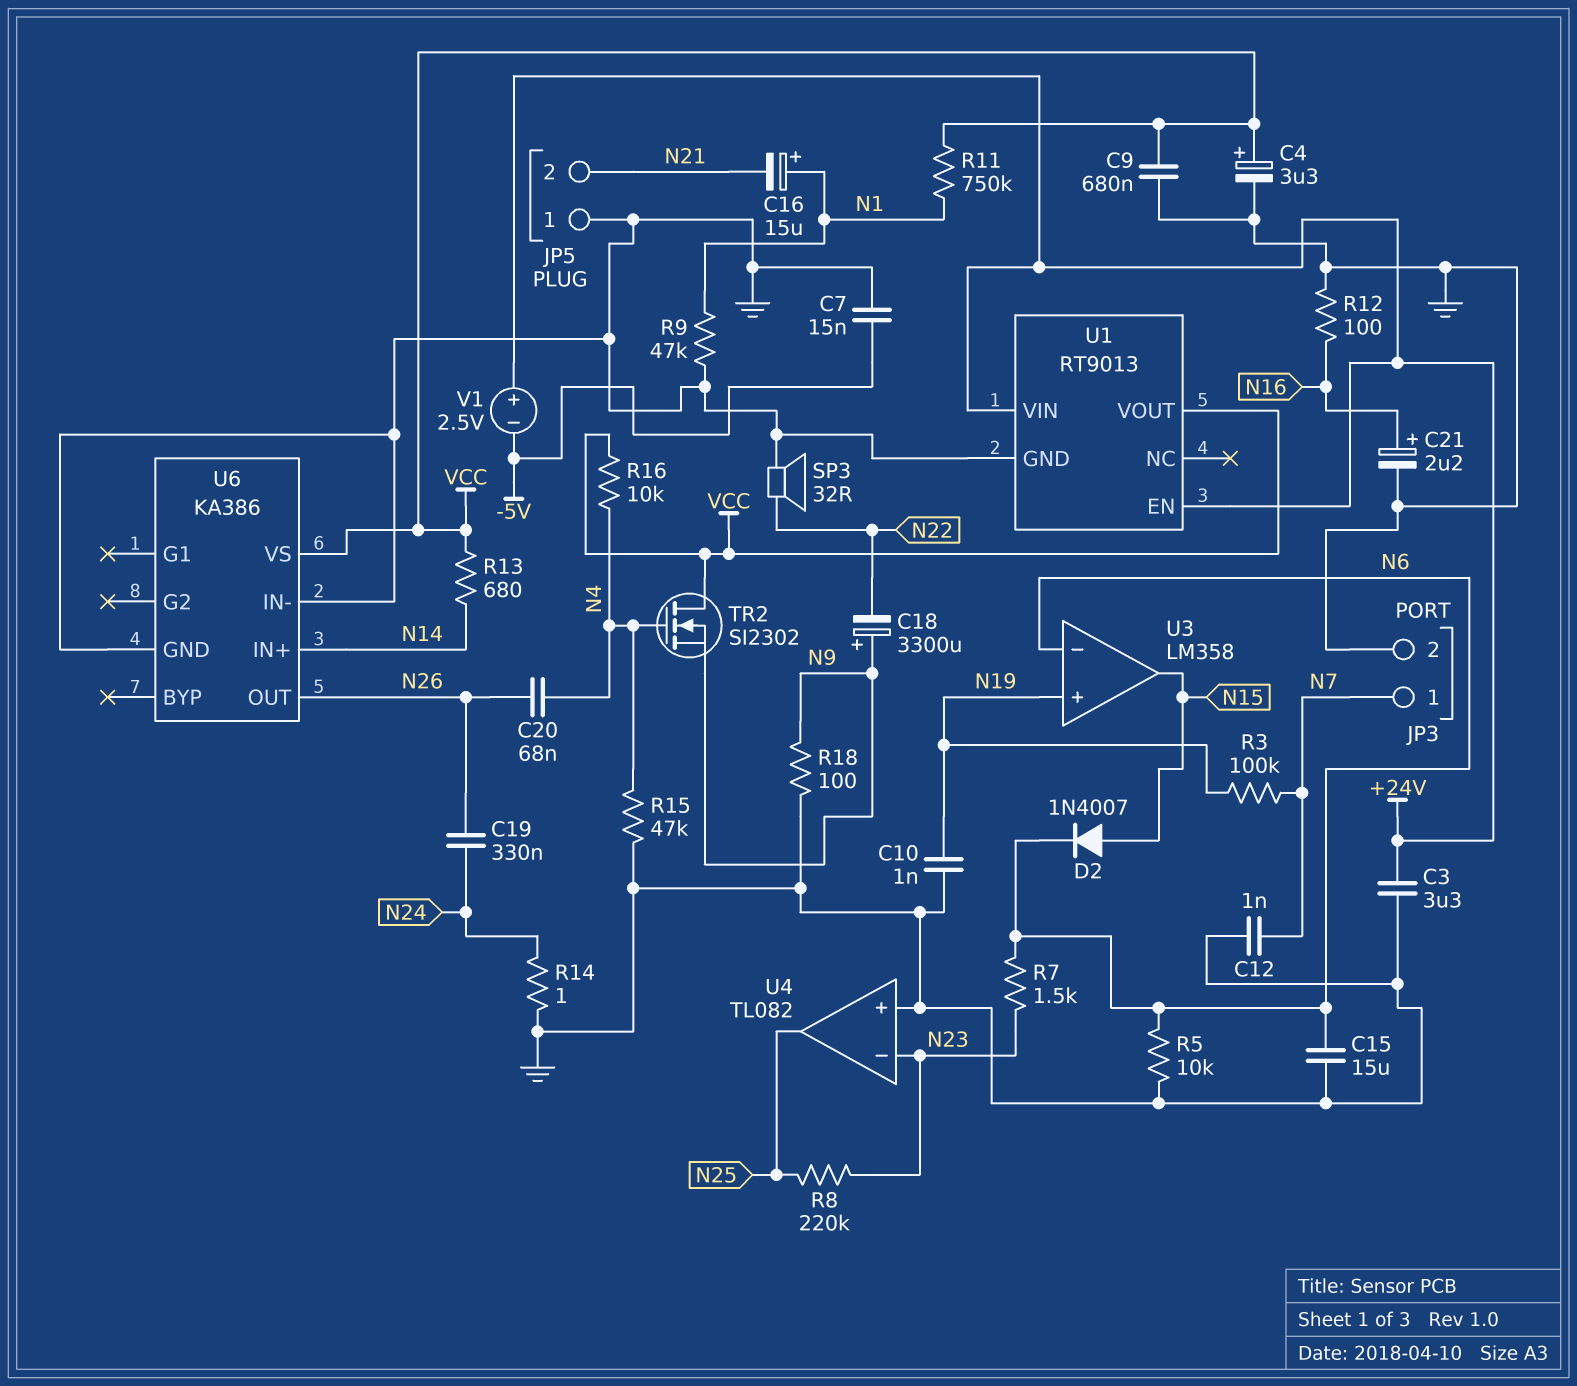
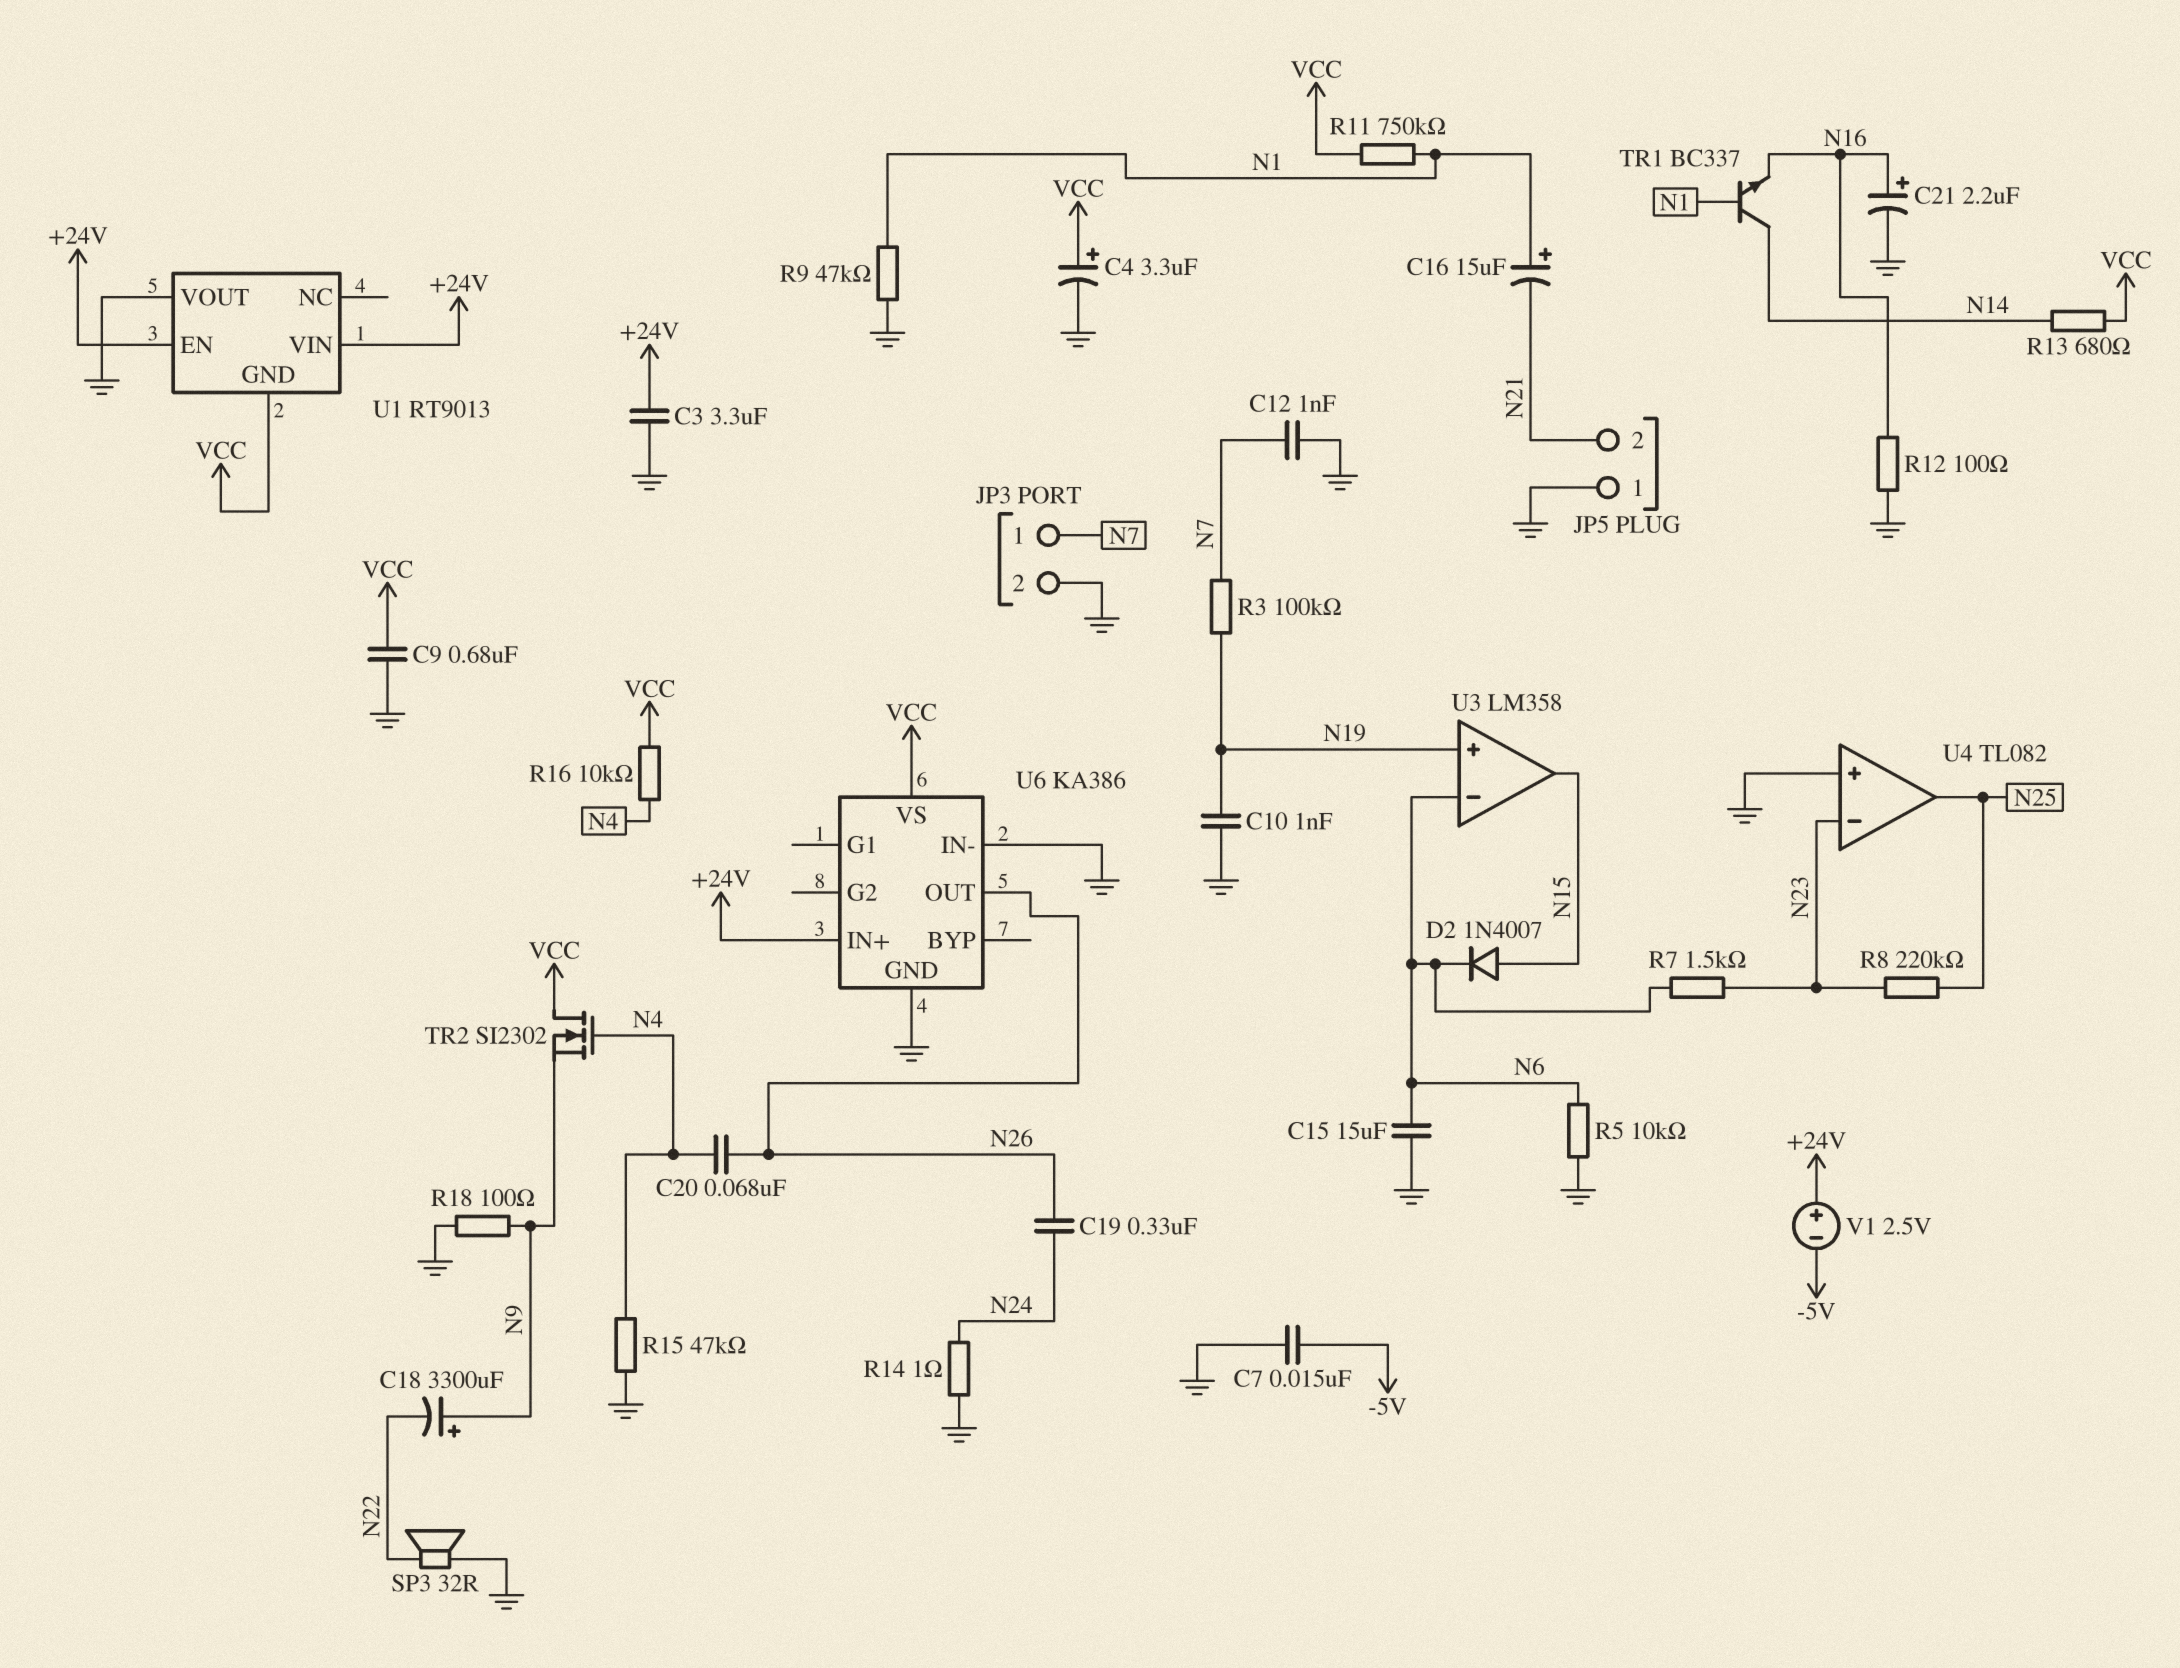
TR1: none -> NPN BC337 (B N1, C N14, E N16)
U1 pin GND: GND -> VCC
U1 pin VOUT: VCC -> GND
U6 pin IN+: N14 -> +24V

